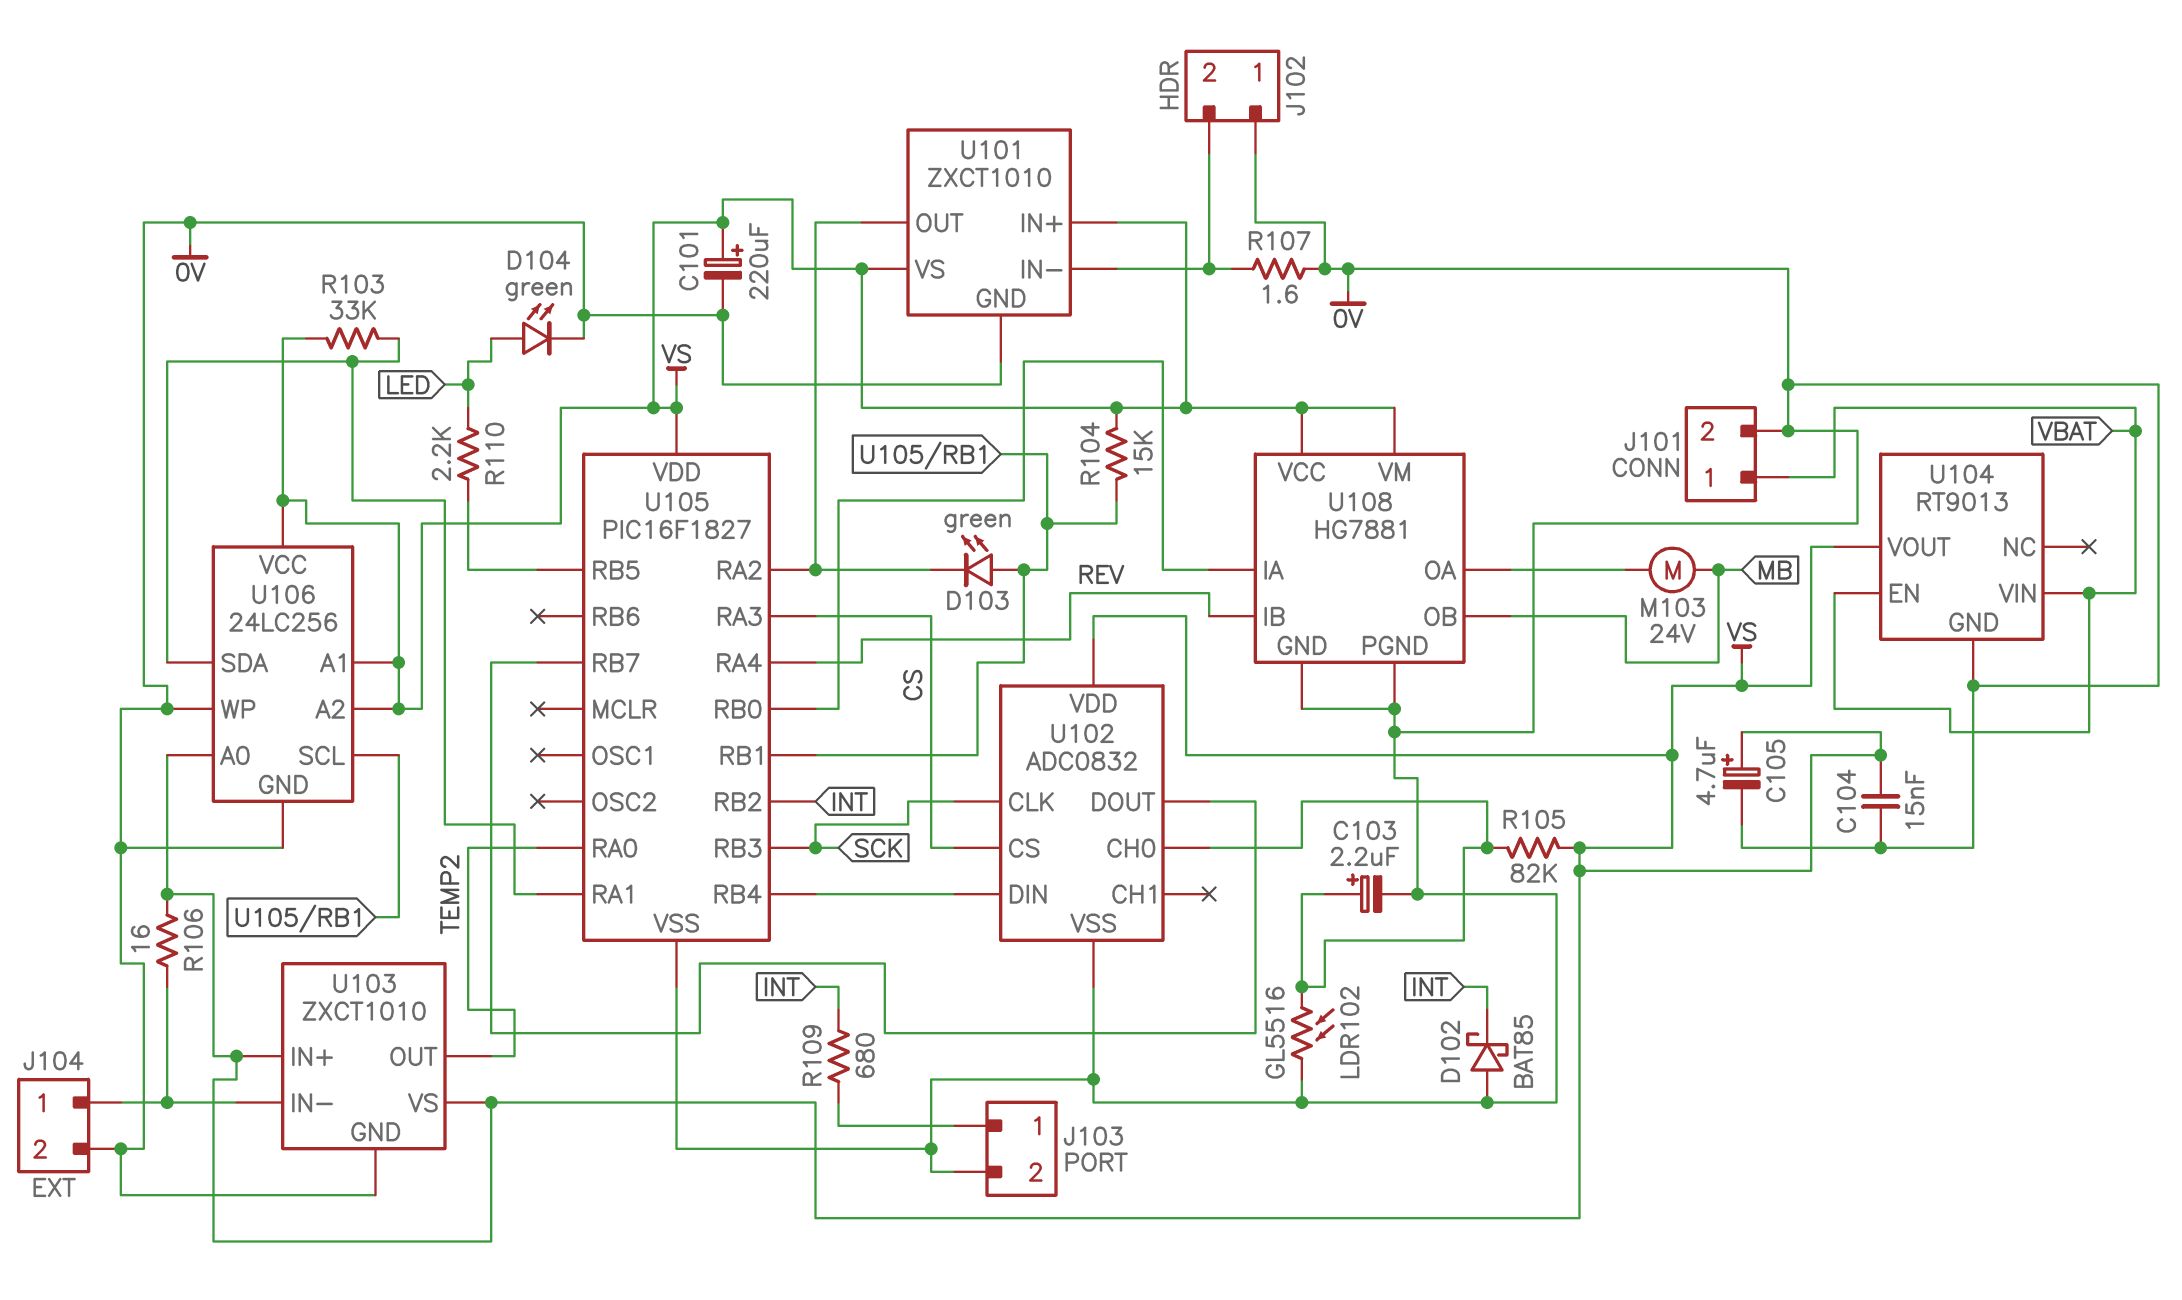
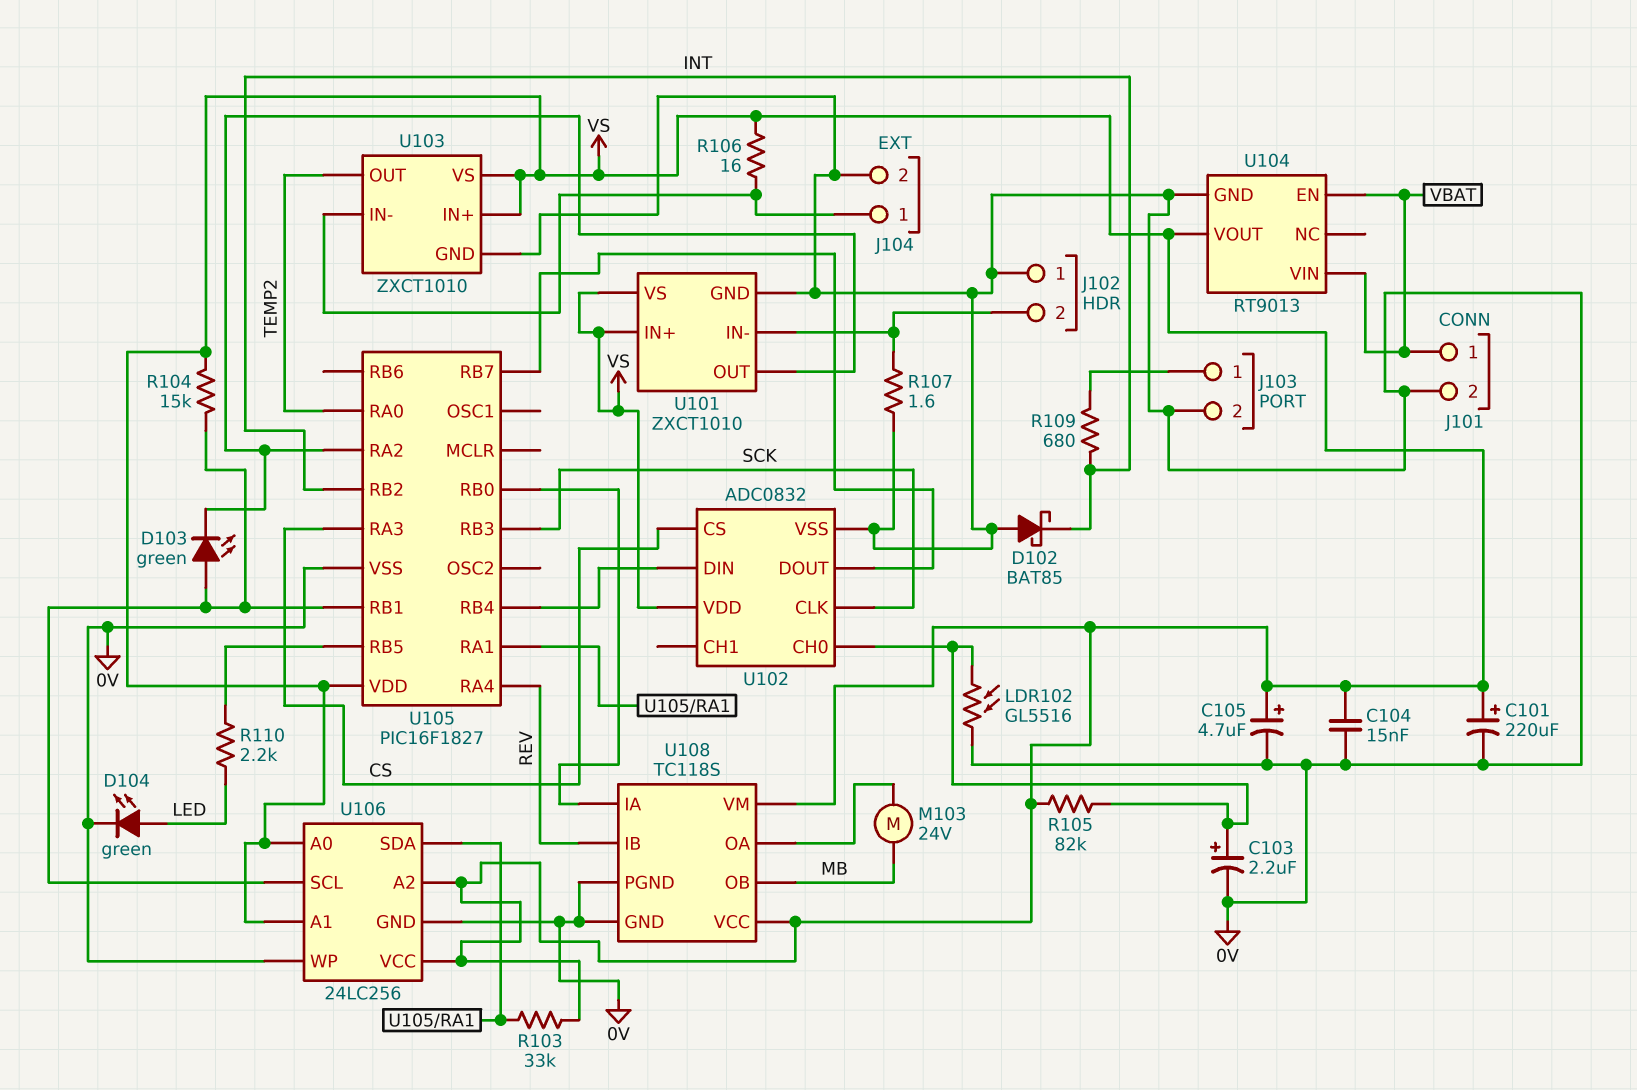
U108: HG7881 -> TC118S

